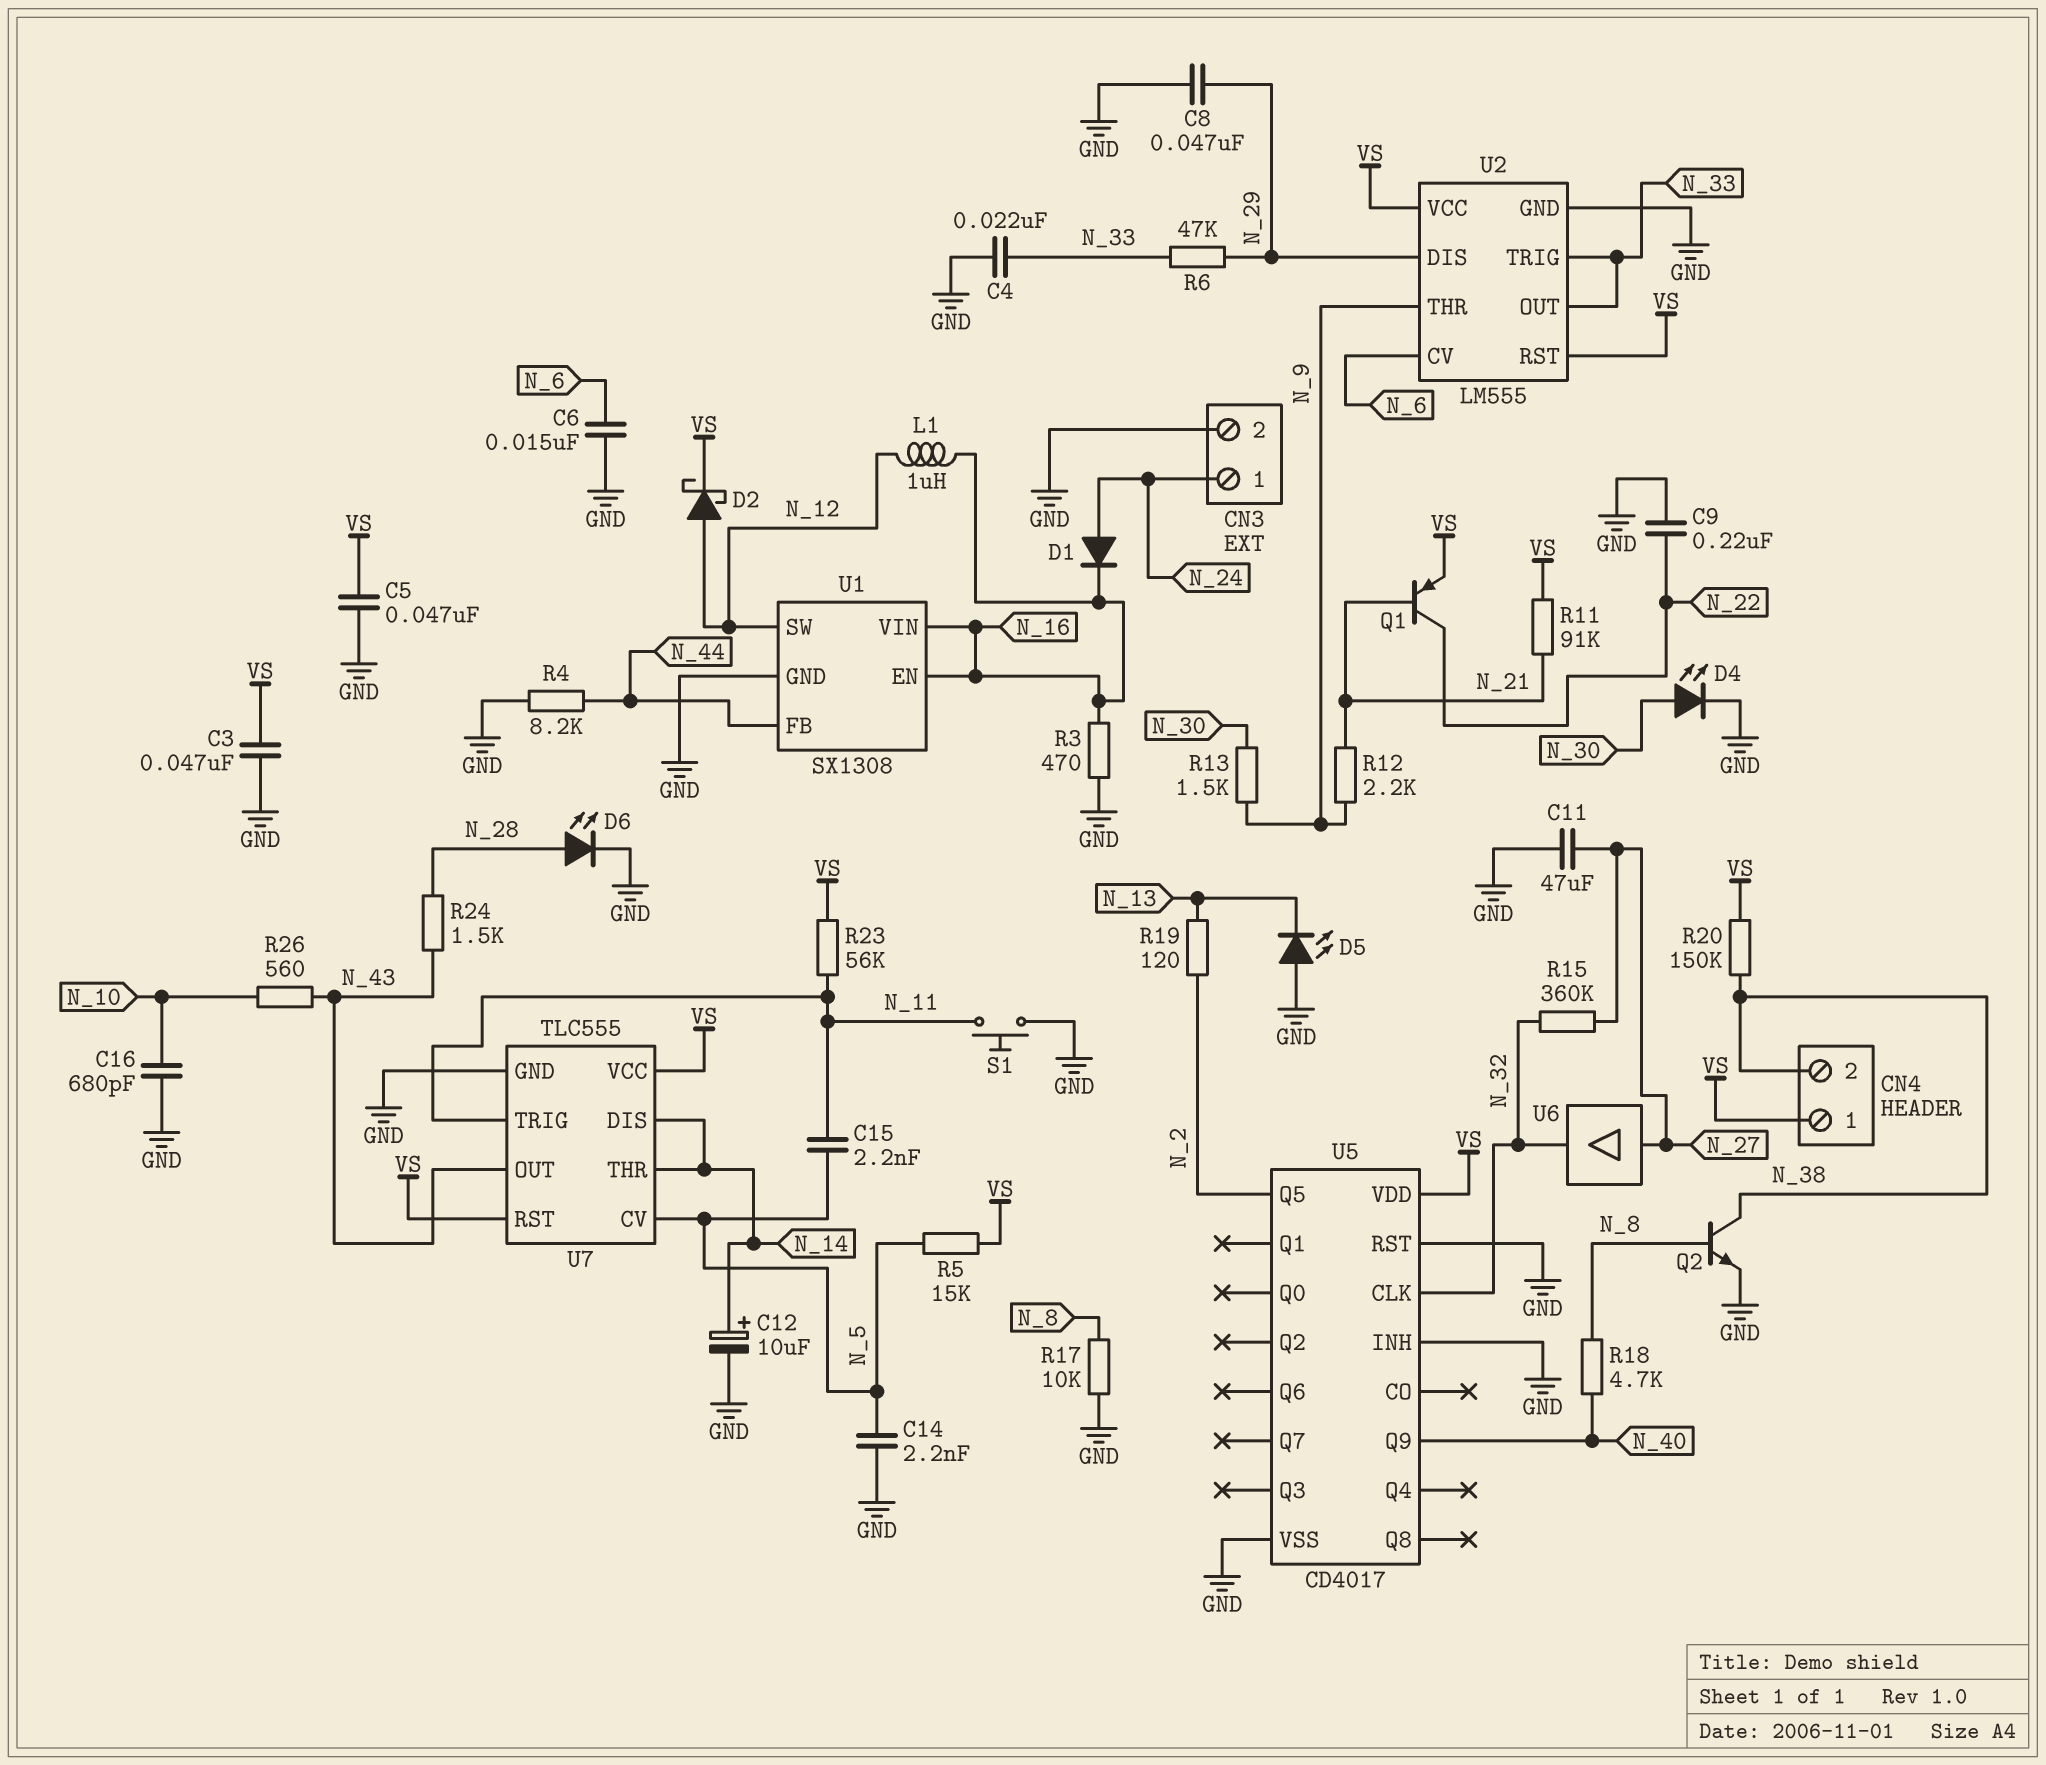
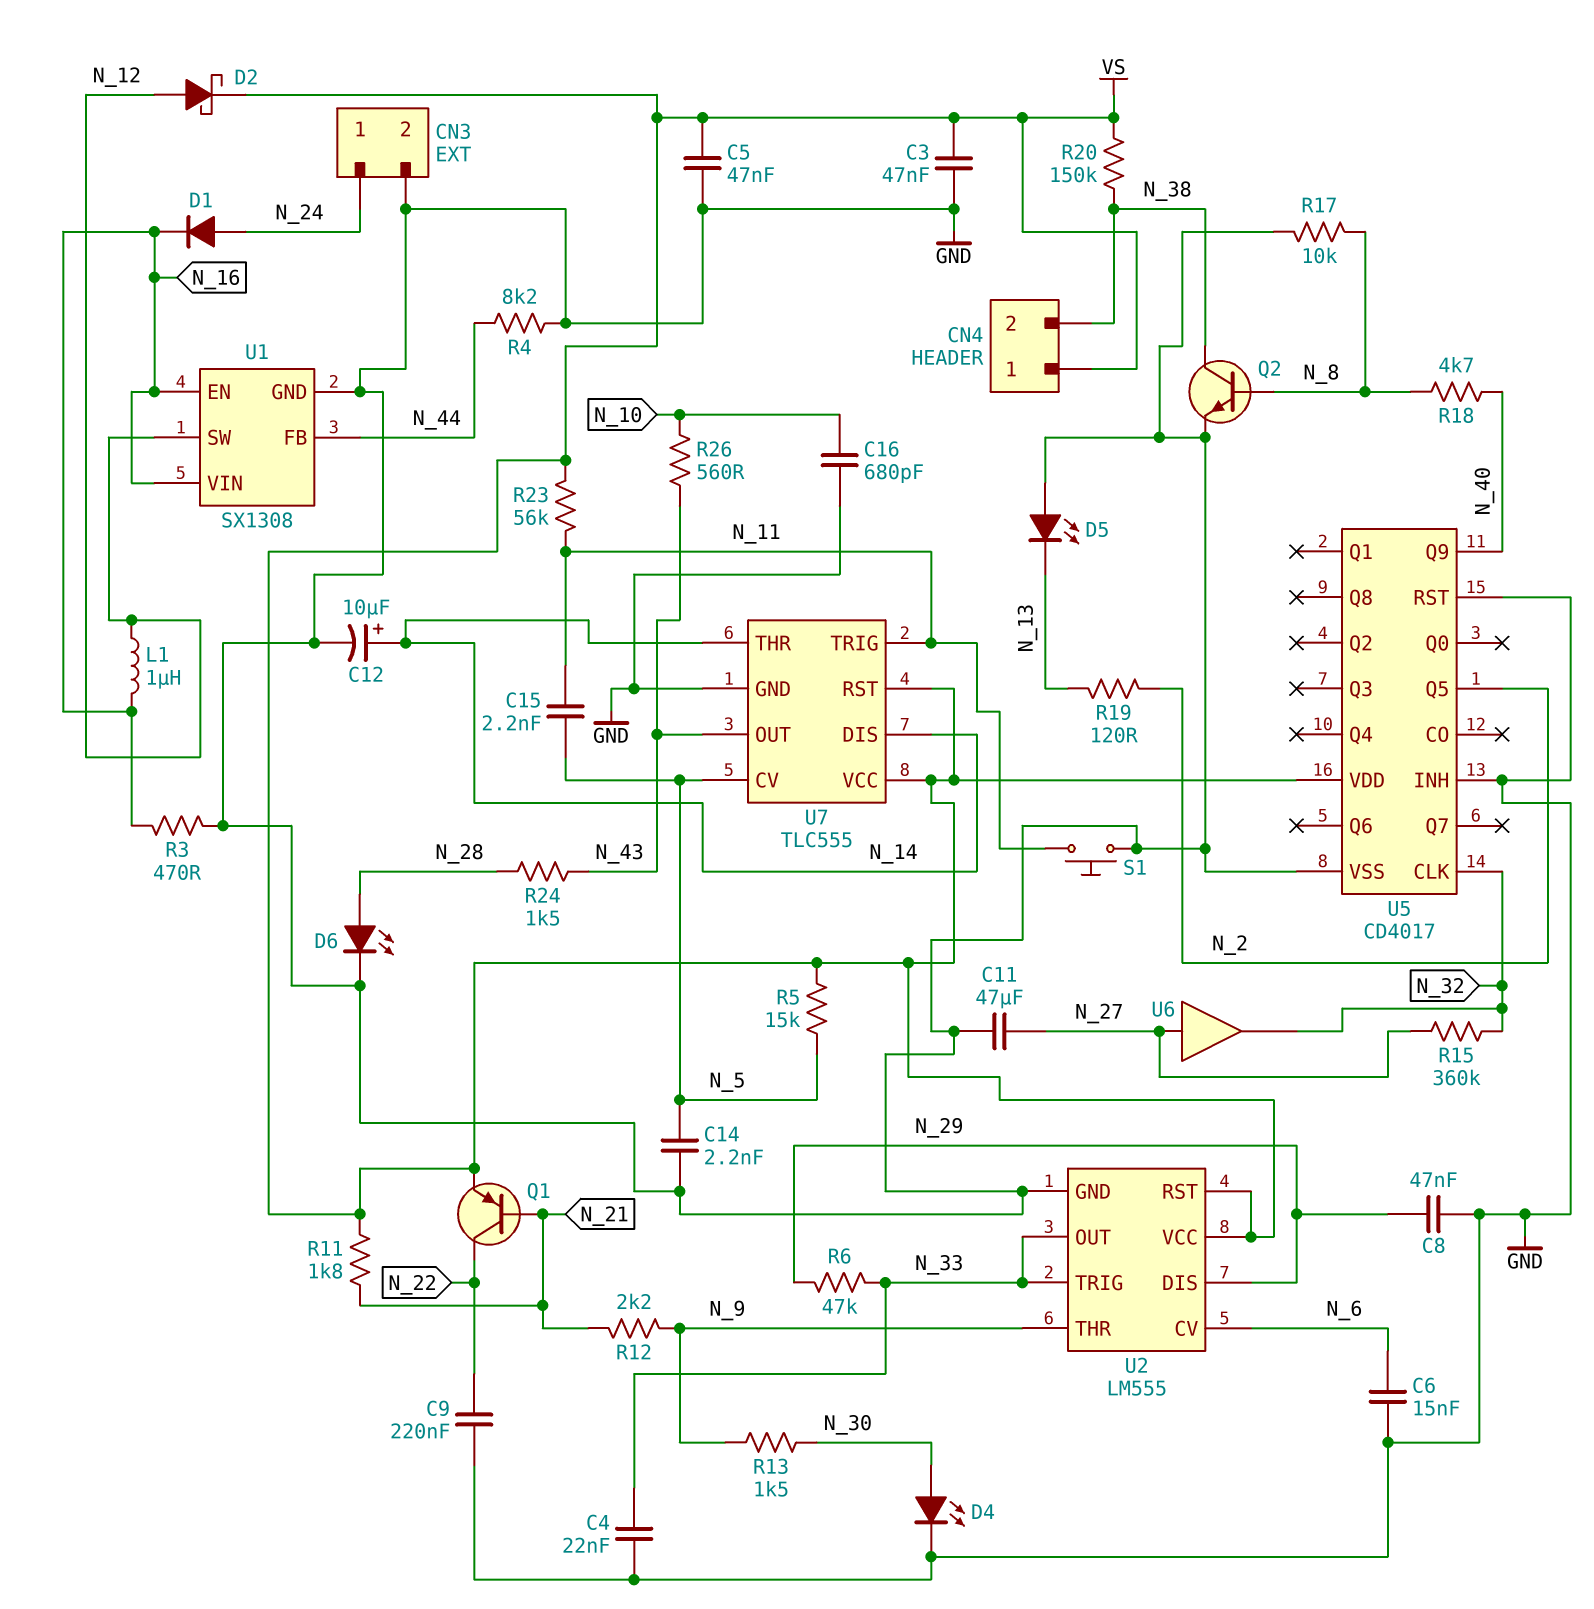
R11: 91k (N_21, VS) -> 1.8k (N_21, VS)

